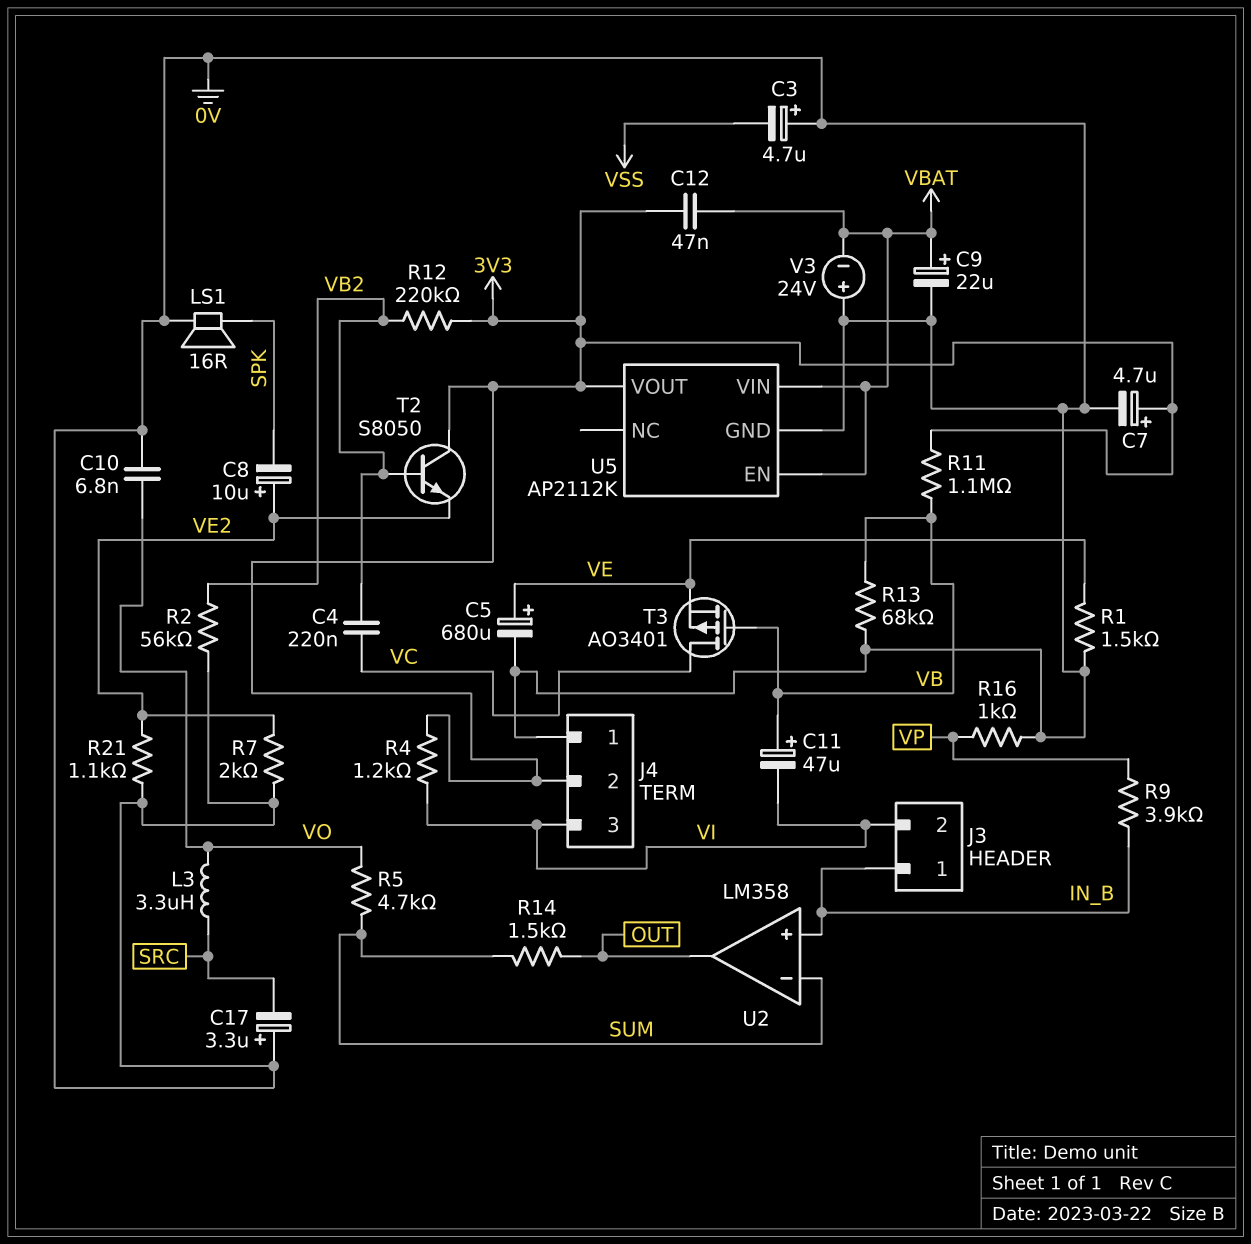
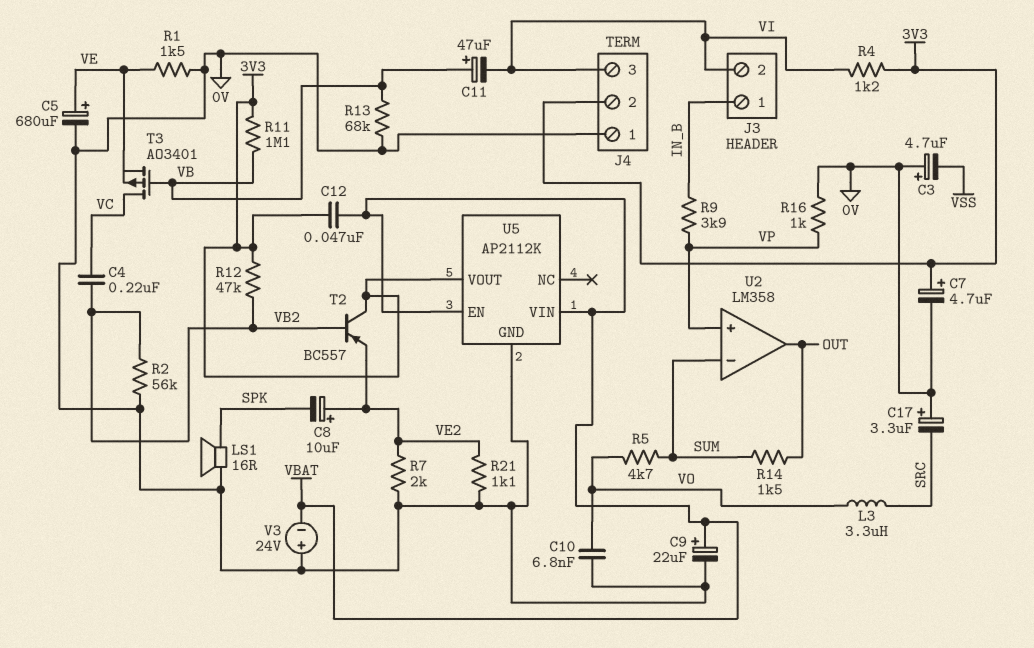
R12: 220k (3V3, VB2) -> 47k (3V3, VB2)
T2: NPN S8050 (B VB2, C 3V3, E VE2) -> PNP BC557 (B VB2, C 3V3, E VE2)
U2 pin in+: IN_B -> VP

